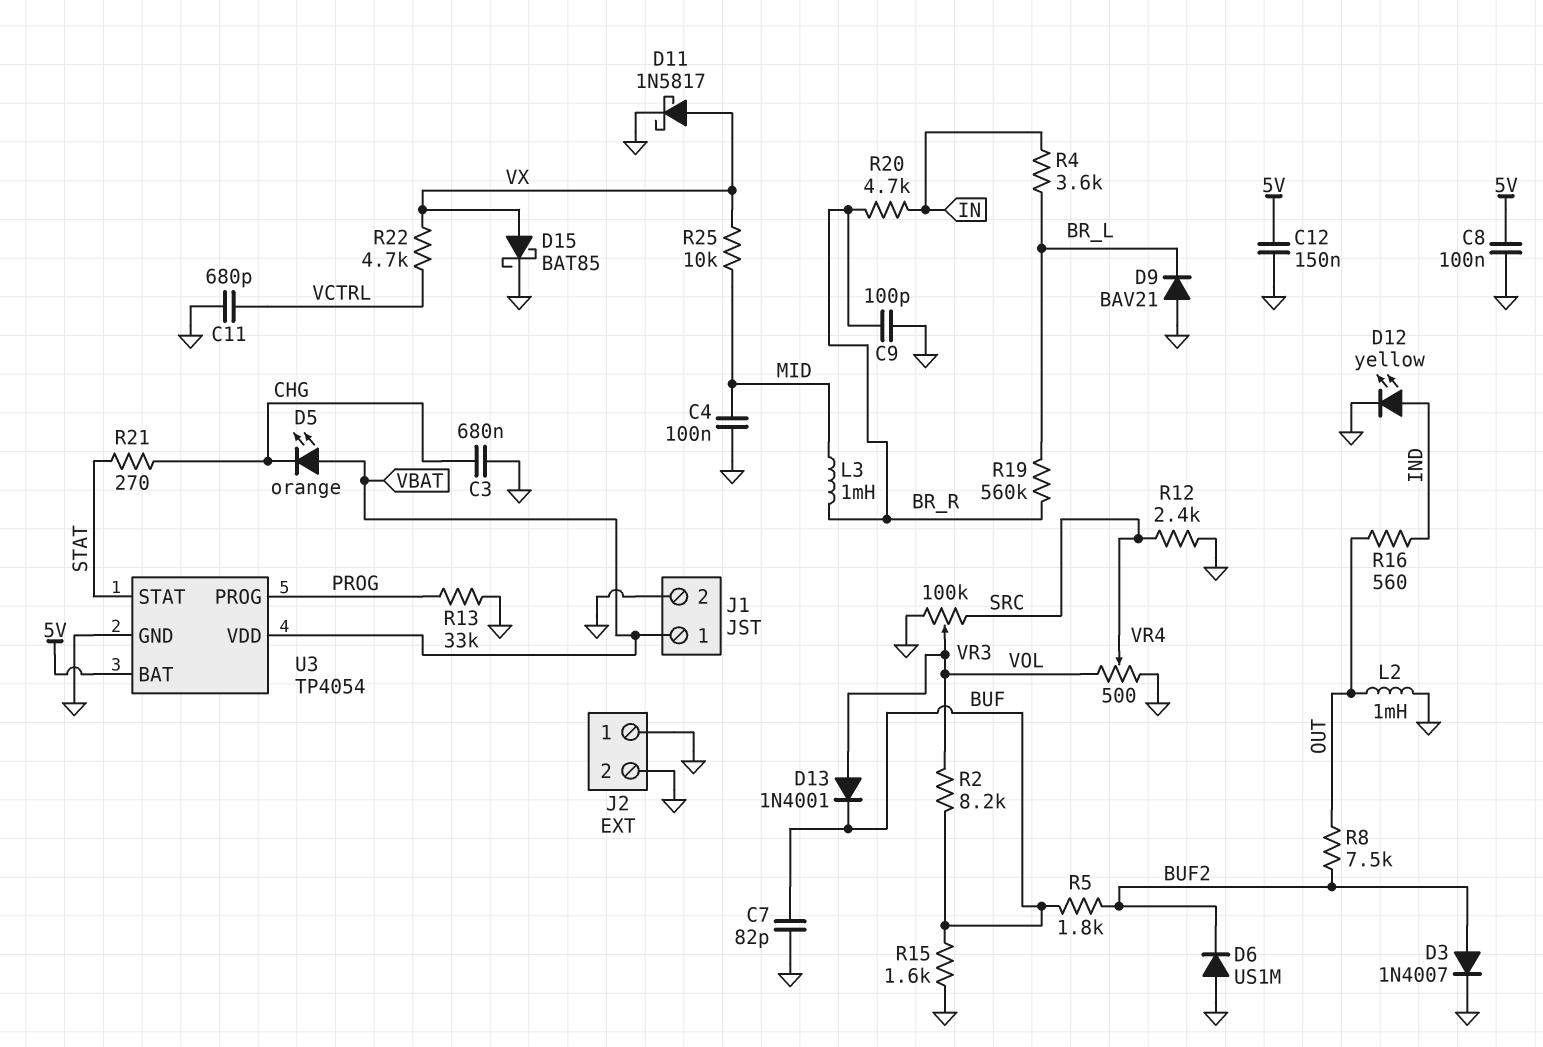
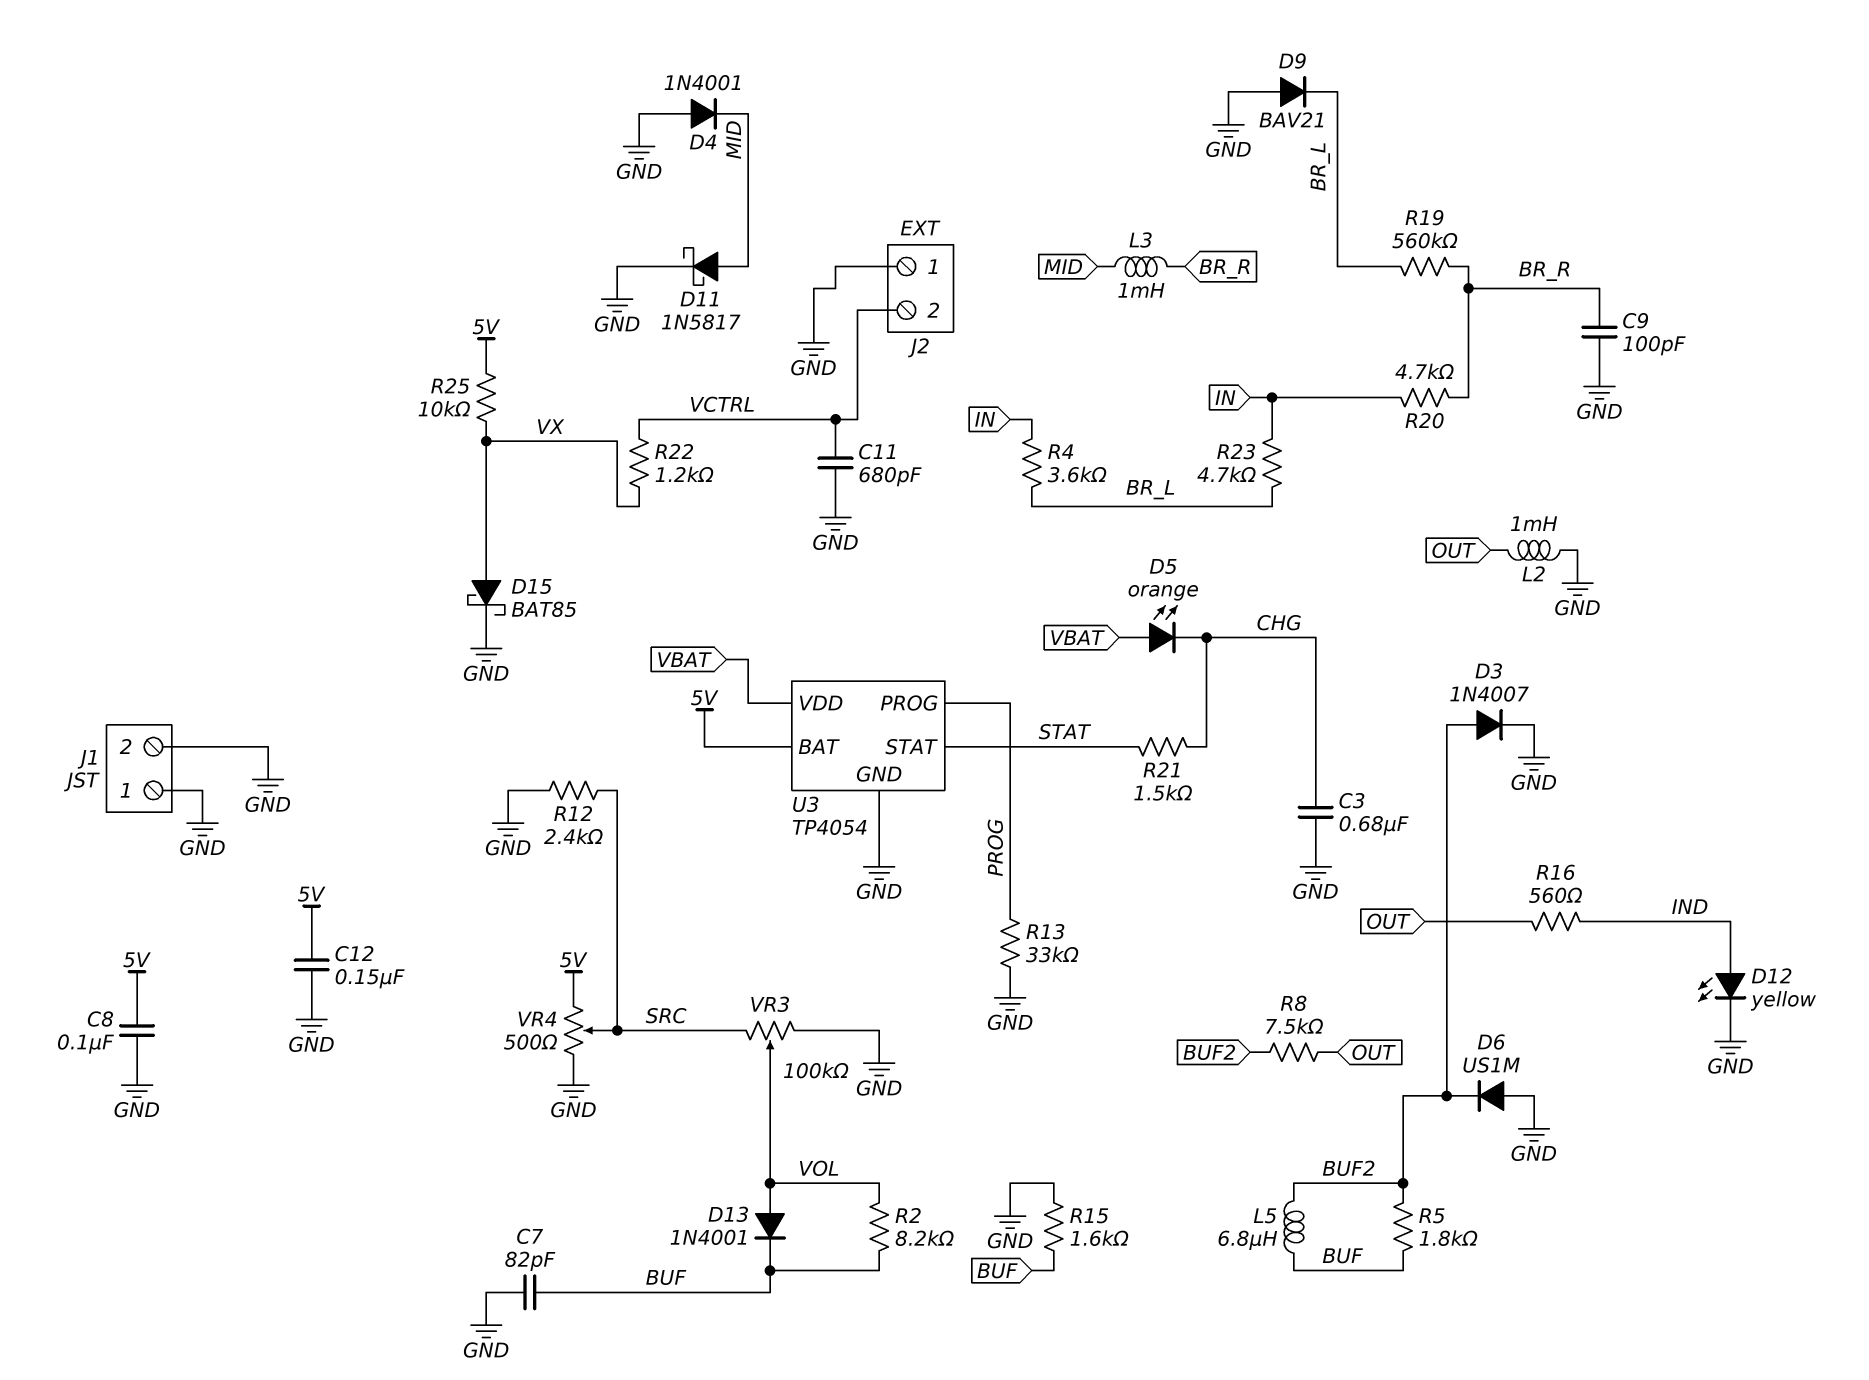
C4: 100nF (GND, MID) -> none
D4: none -> diode 1N4001 (A GND, K MID)
D11: schottky 1N5817 (A VX, K GND) -> schottky 1N5817 (A MID, K GND)
J1 pin 1: VBAT -> GND
J2 pin 2: GND -> VCTRL
L5: none -> 6.8uH (BUF, BUF2)
R21: 270 (CHG, STAT) -> 1.5k (CHG, STAT)
R22: 4.7k (VCTRL, VX) -> 1.2k (VCTRL, VX)
R23: none -> 4.7k (BR_L, IN)
R25: 10k (MID, VX) -> 10k (5V, VX)
VR4: 500 (GND, VOL, wiper SRC) -> 500 (5V, GND, wiper SRC)

